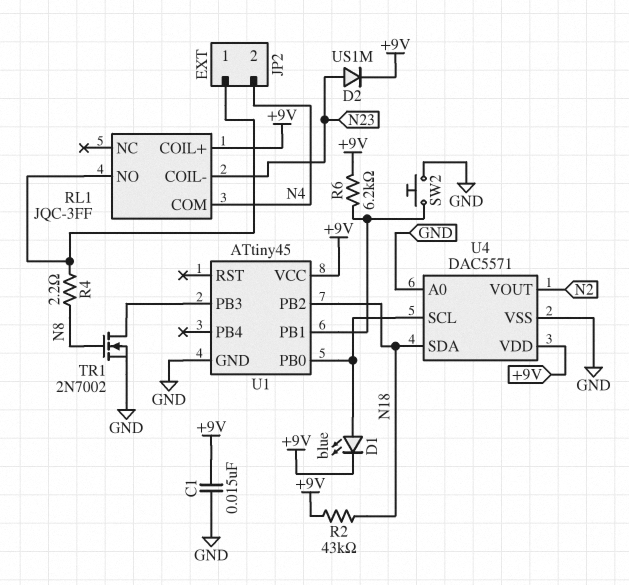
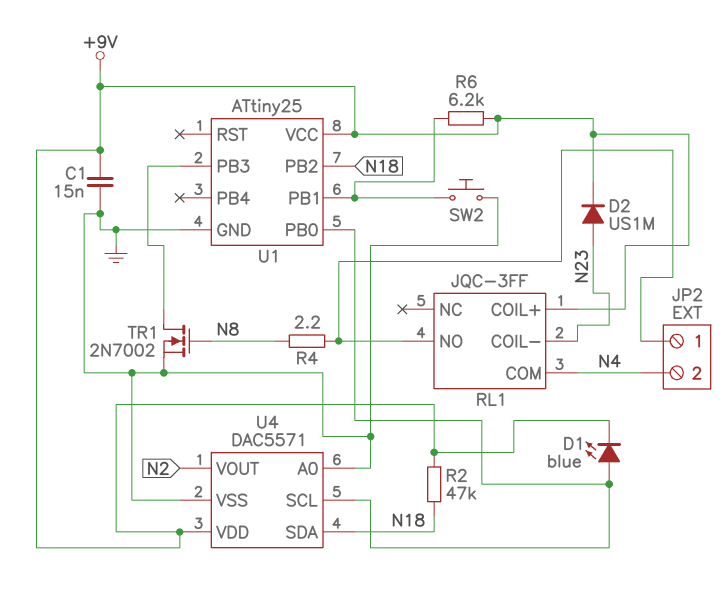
R2: 43k (+9V, N18) -> 47k (+9V, N18)
U1: ATtiny45 -> ATtiny25

